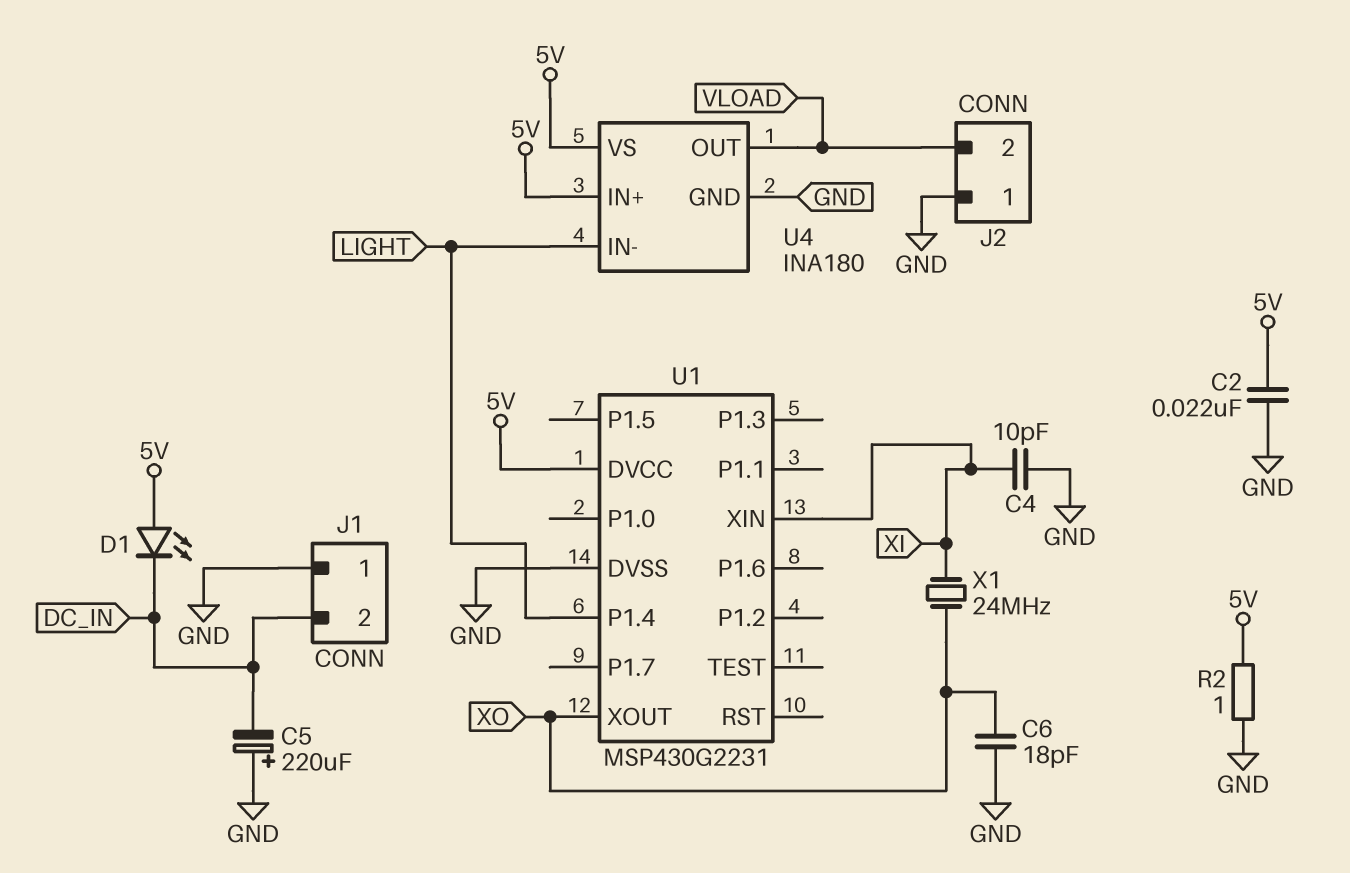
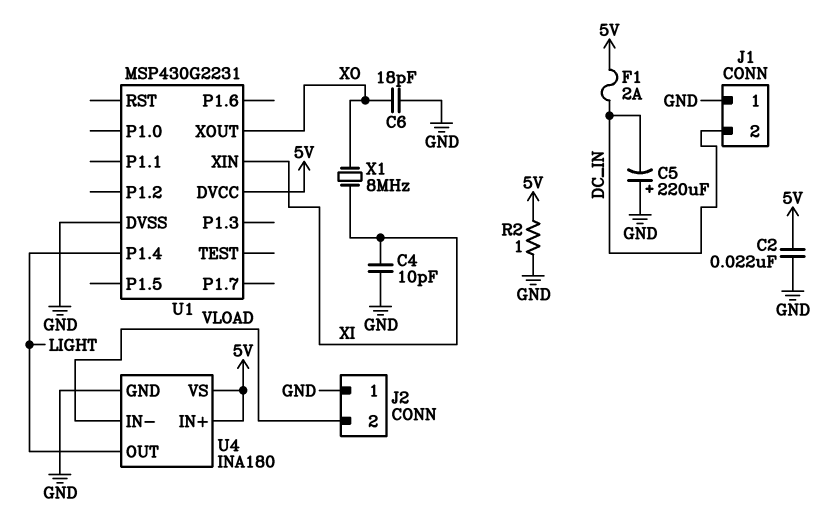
D1: LED (A 5V, K DC_IN) -> none
F1: none -> 2A (5V, DC_IN)
U4 pin IN-: LIGHT -> VLOAD
U4 pin OUT: VLOAD -> LIGHT
X1: 24MHz (XI, XO) -> 8MHz (XI, XO)

